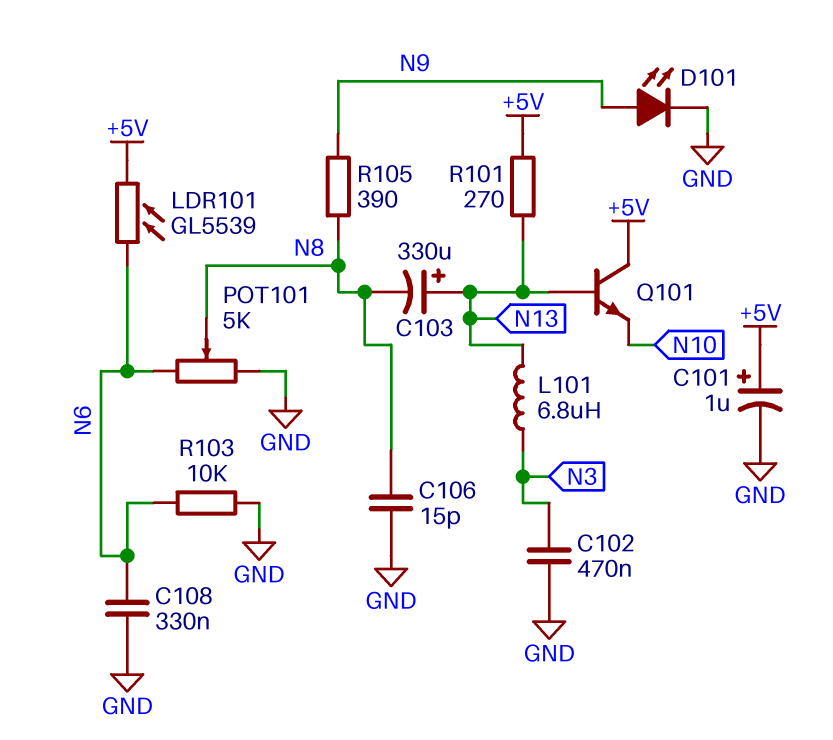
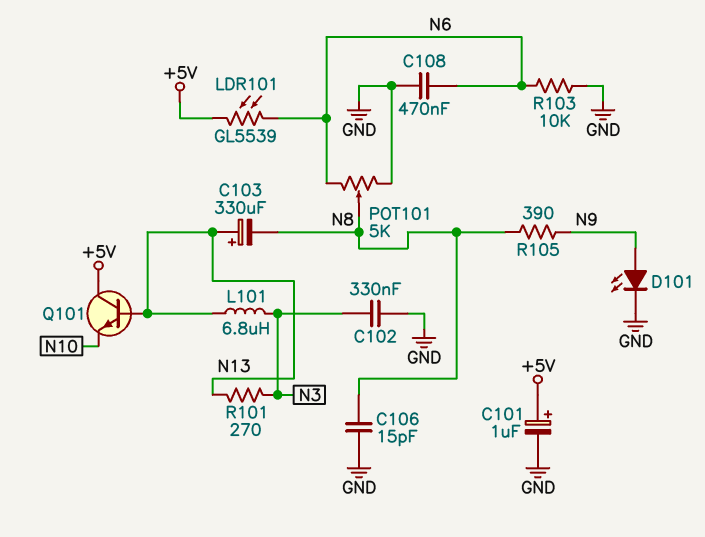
C102: 470nF (GND, N3) -> 330nF (GND, N3)
C108: 330nF (GND, N6) -> 470nF (GND, N6)
R101: 270 (+5V, N13) -> 270 (N3, N13)

